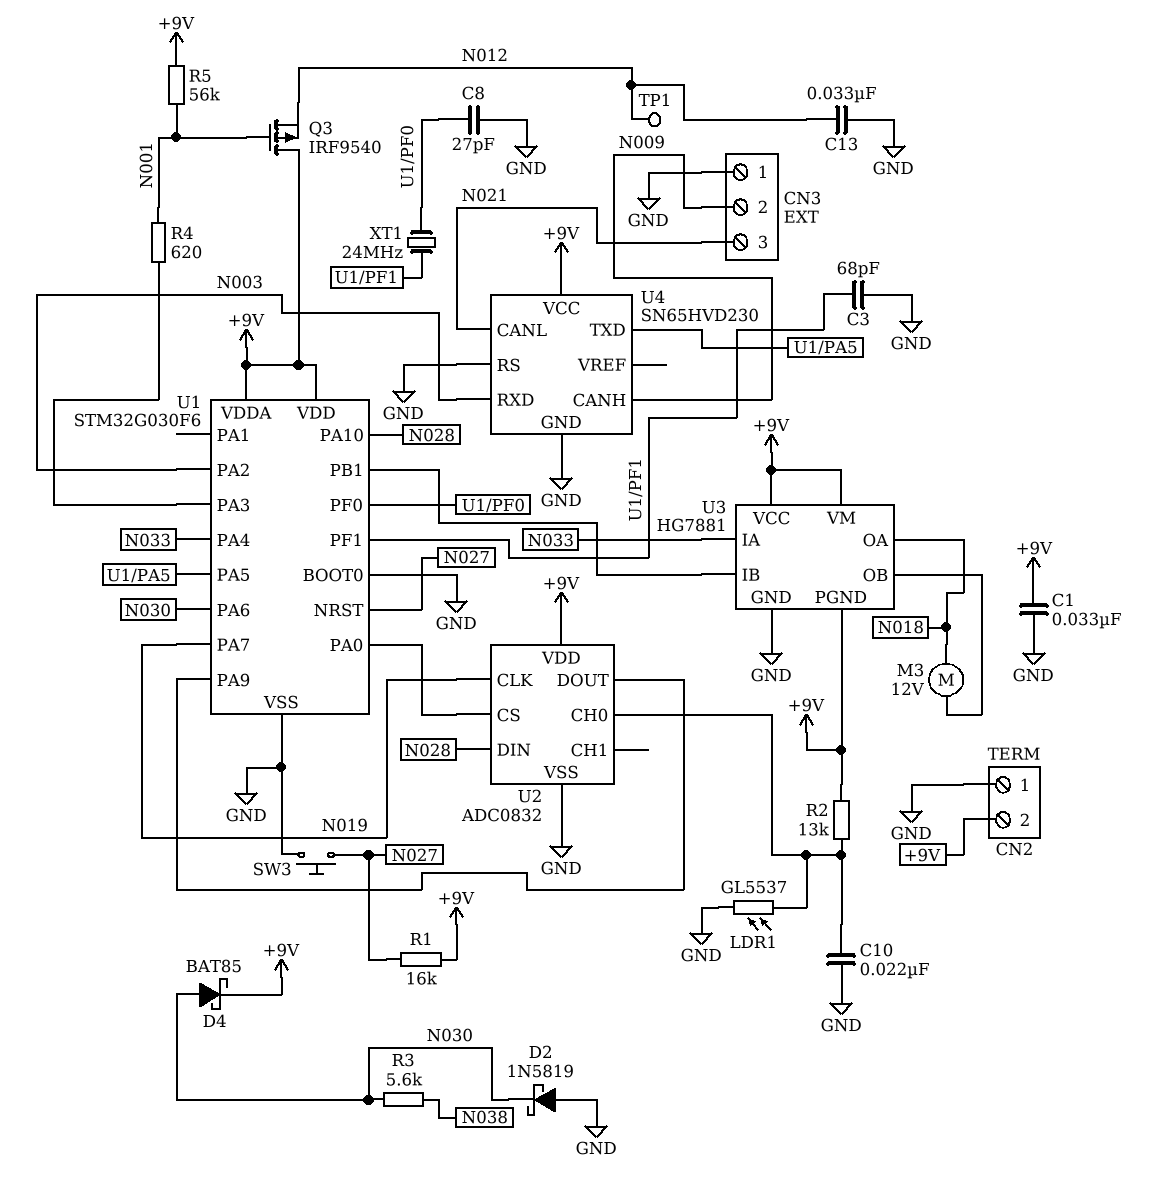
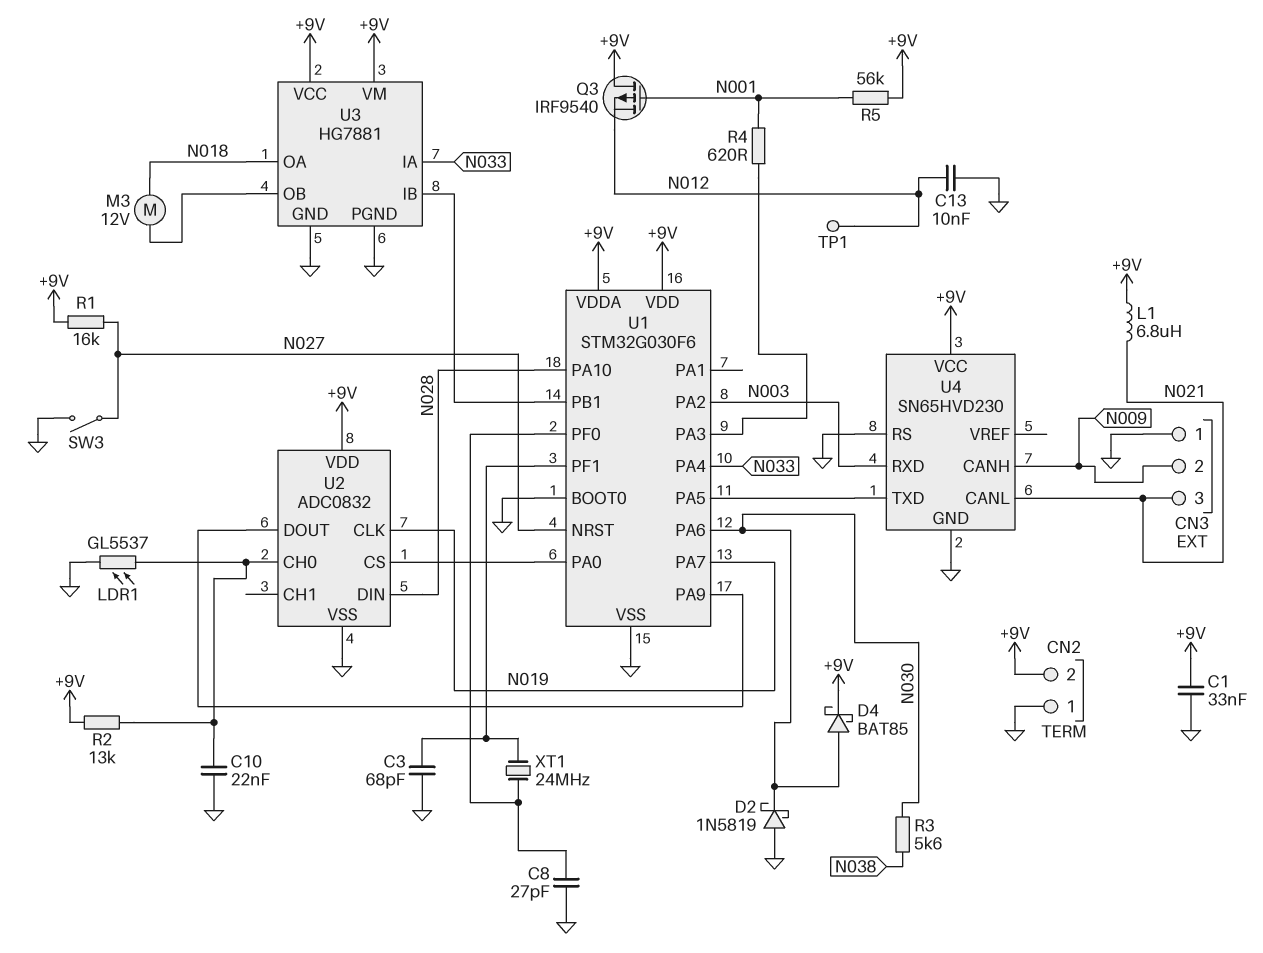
C13: 33nF (GND, N012) -> 10nF (GND, N012)
L1: none -> 6.8uH (+9V, N021)
SW3: button (GND, N027) -> switch (GND, N027)
U3 pin PGND: +9V -> GND

